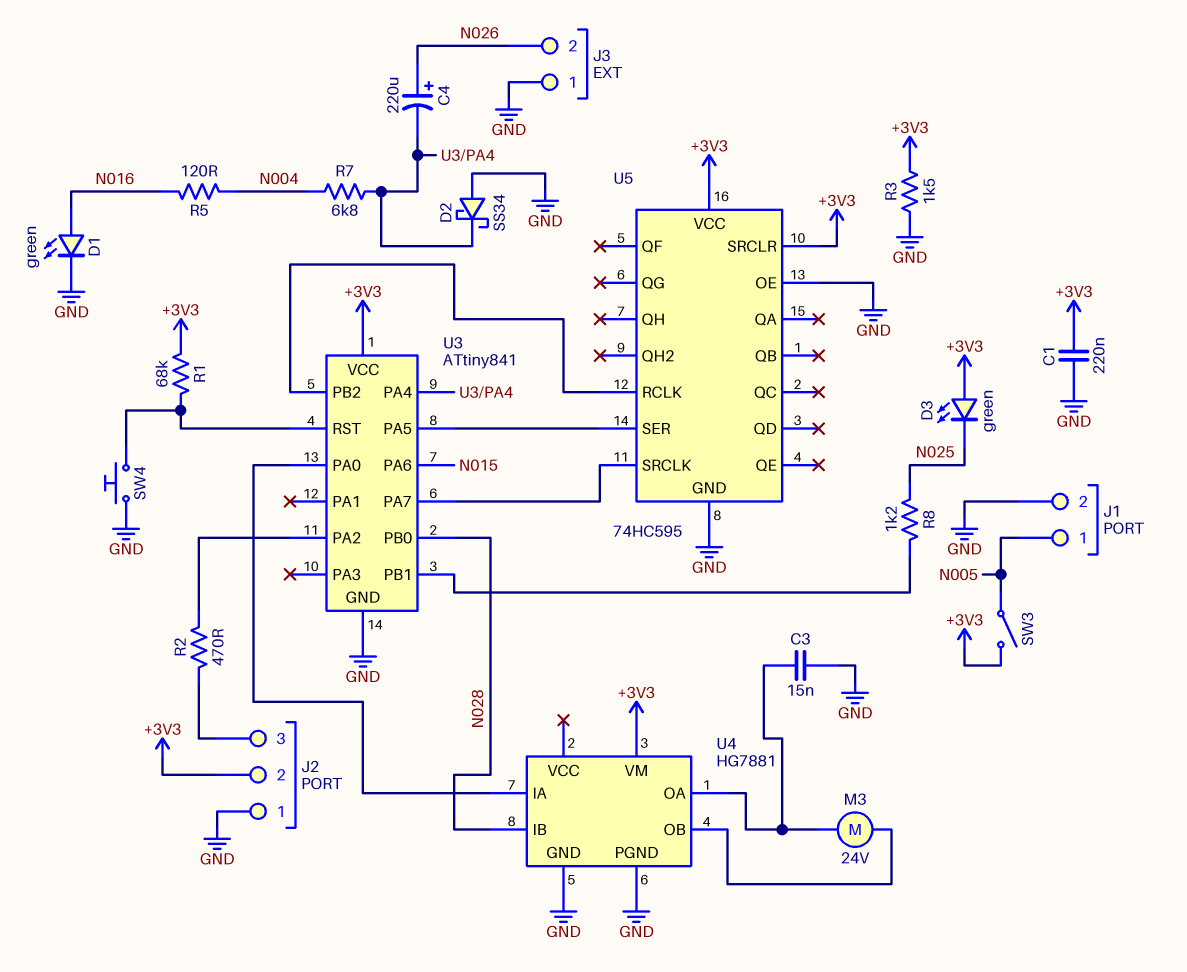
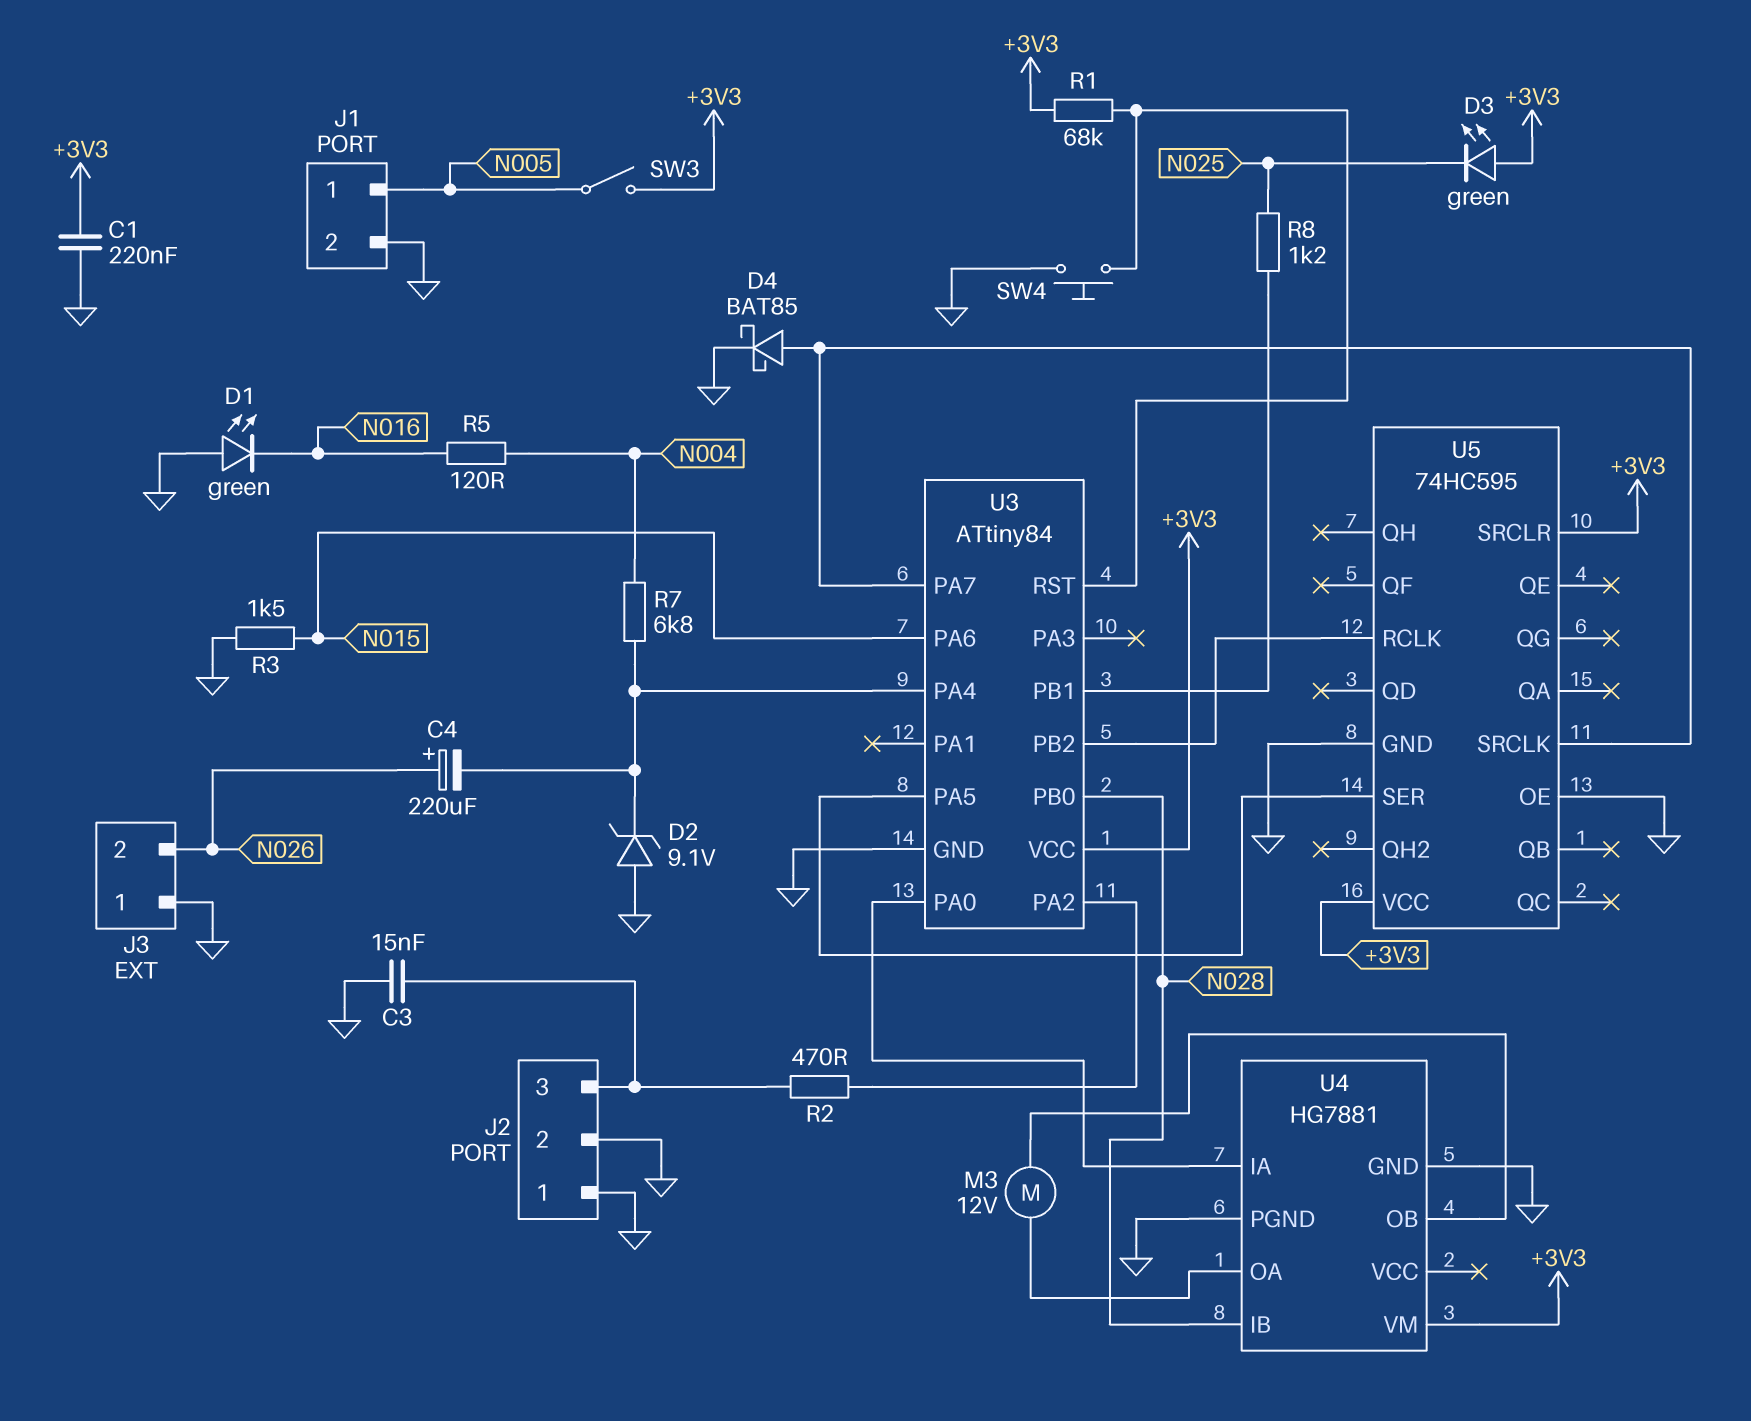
C3: 15nF (GND, U4/OA) -> 15nF (GND, J2/3)
D1: LED green (A N016, K GND) -> LED green (A GND, K N016)
D2: schottky SS34 (A GND, K U3/PA4) -> zener 9.1V (A GND, K U3/PA4)
D4: none -> schottky BAT85 (A U3/PA7, K GND)
J2 pin 2: +3V3 -> GND
M3: motor 24V (U4/OA, U4/OB) -> motor 12V (U4/OA, U4/OB)
R3: 1.5k (+3V3, GND) -> 1.5k (GND, N015)
U3: ATtiny841 -> ATtiny84

